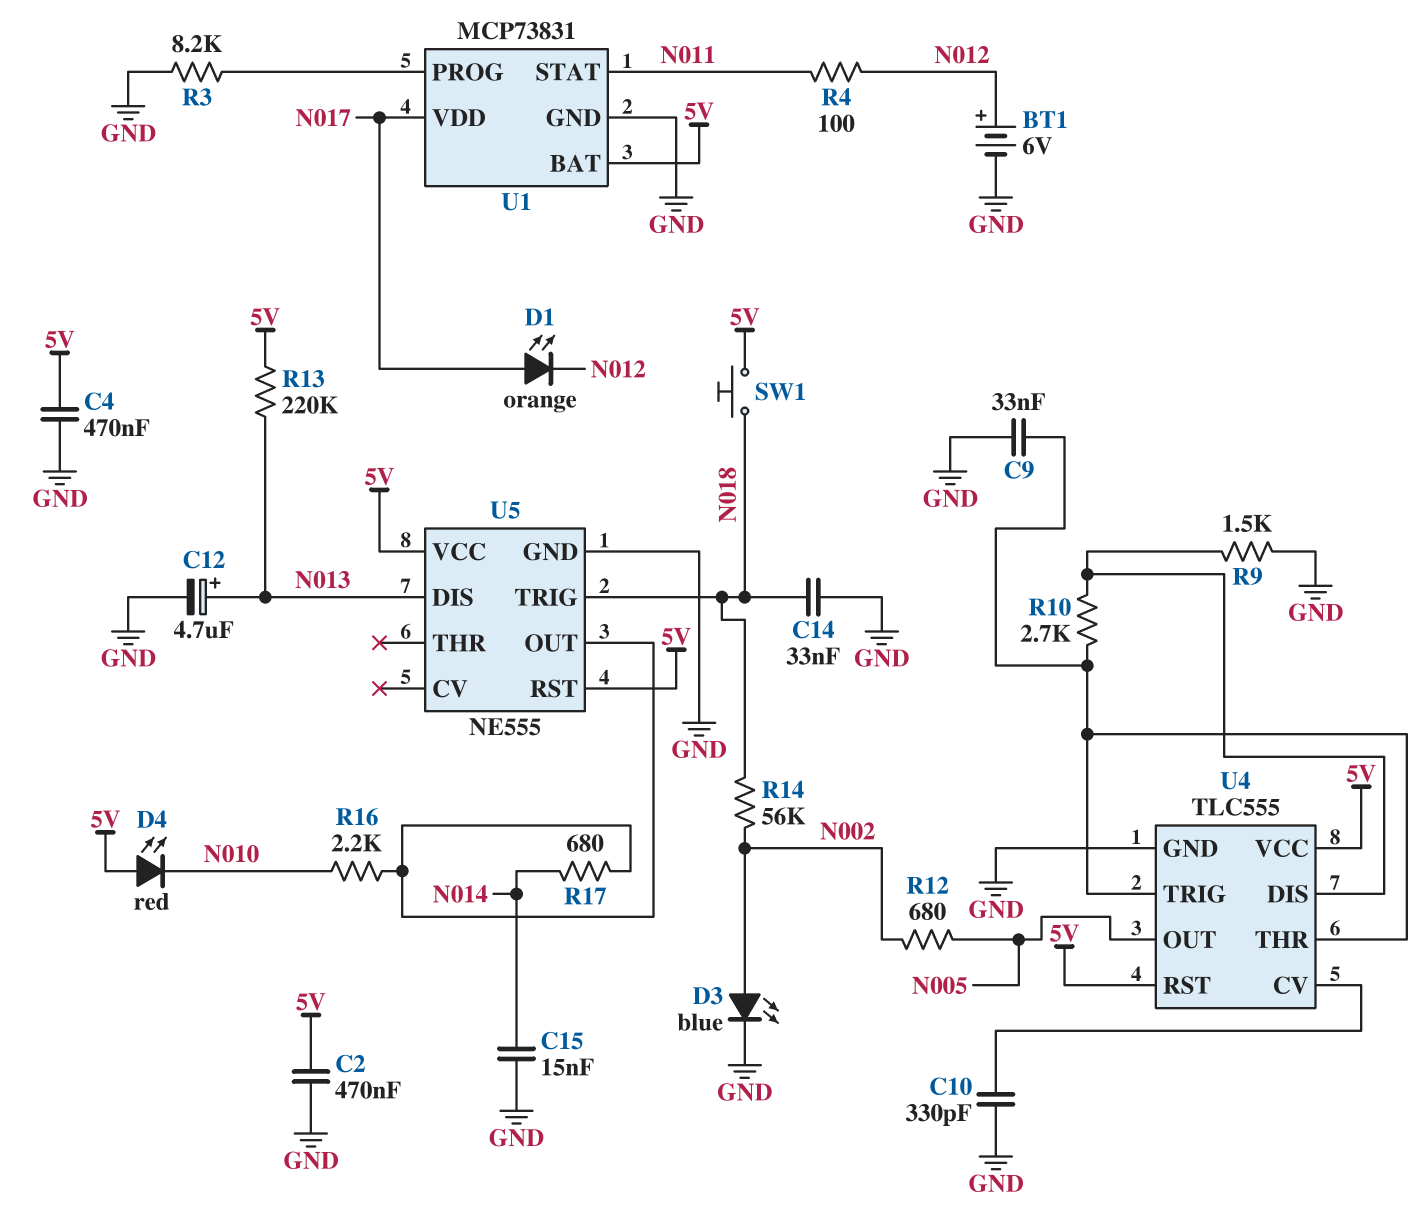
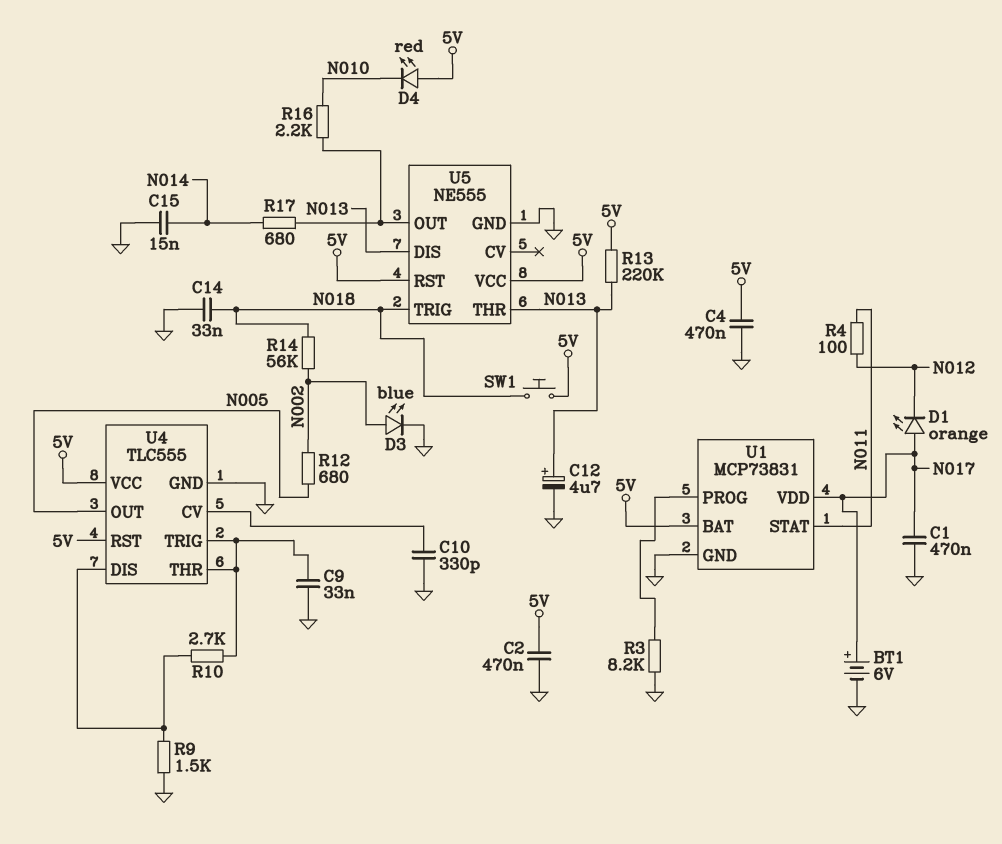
BT1: 6V (plus N012, minus GND) -> 6V (plus N017, minus GND)
C1: none -> 470nF (GND, N017)
U5 pin THR: none -> N013

